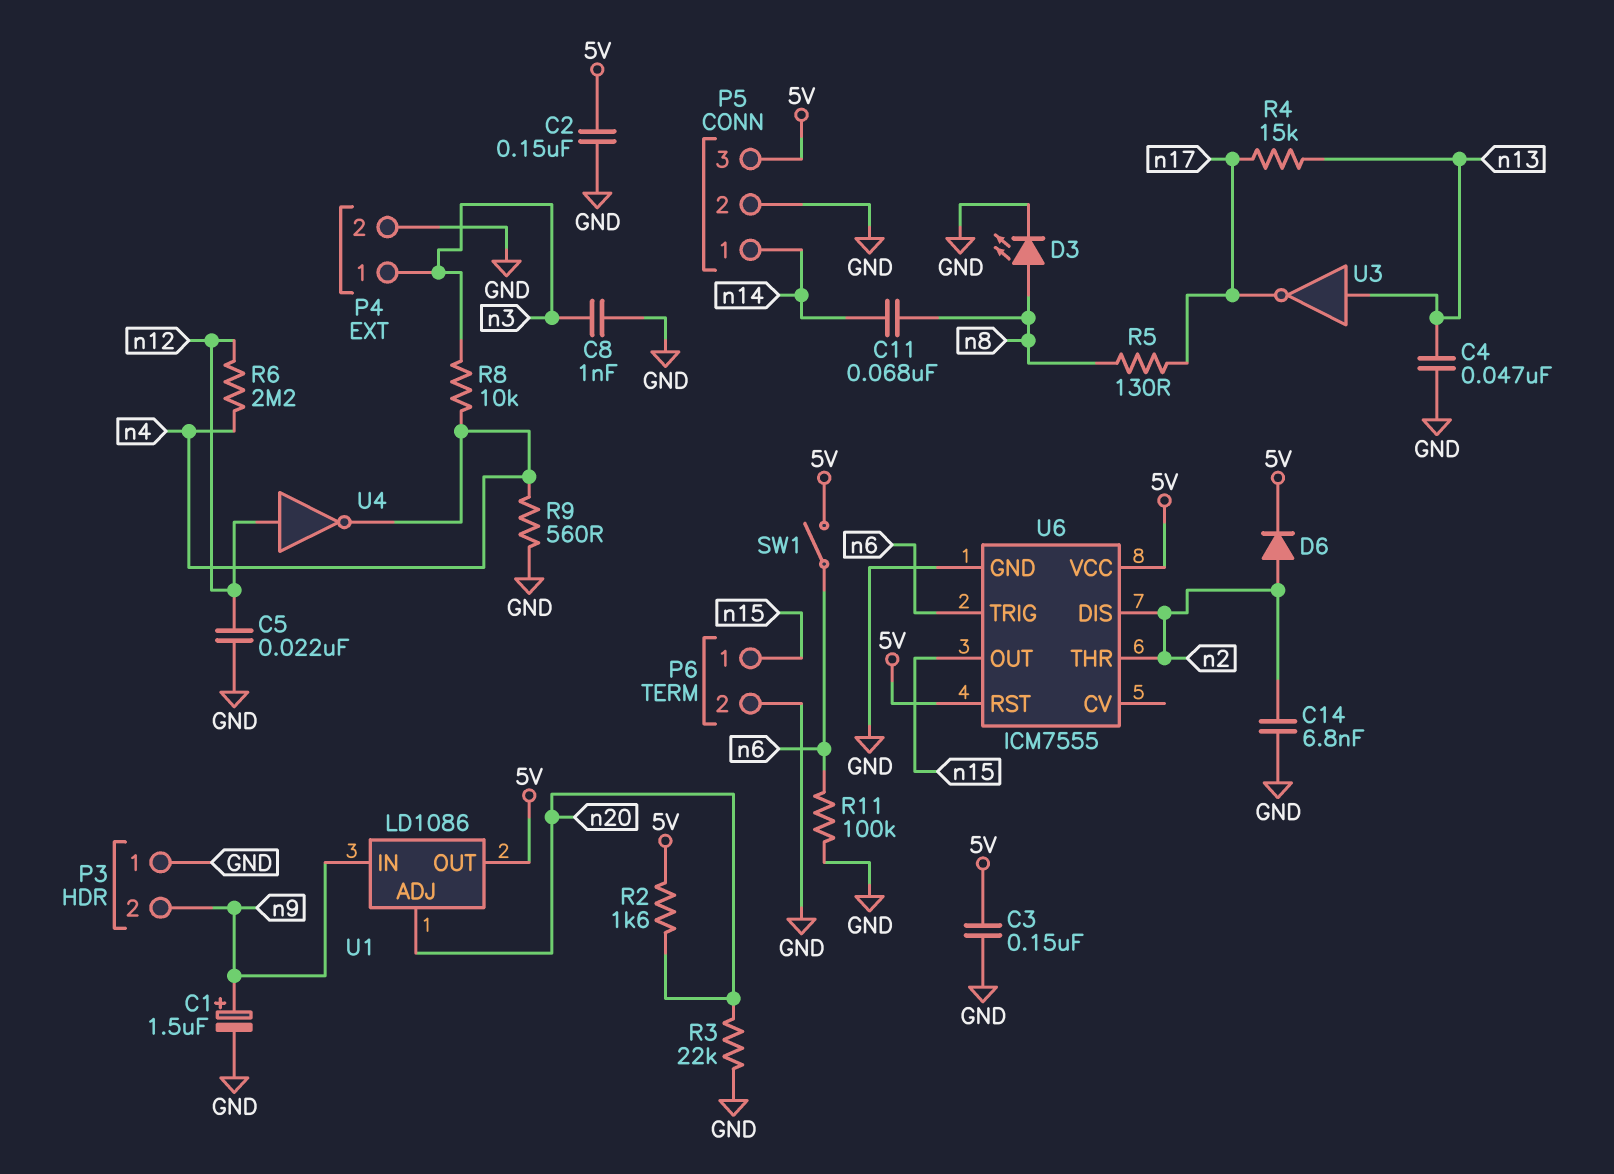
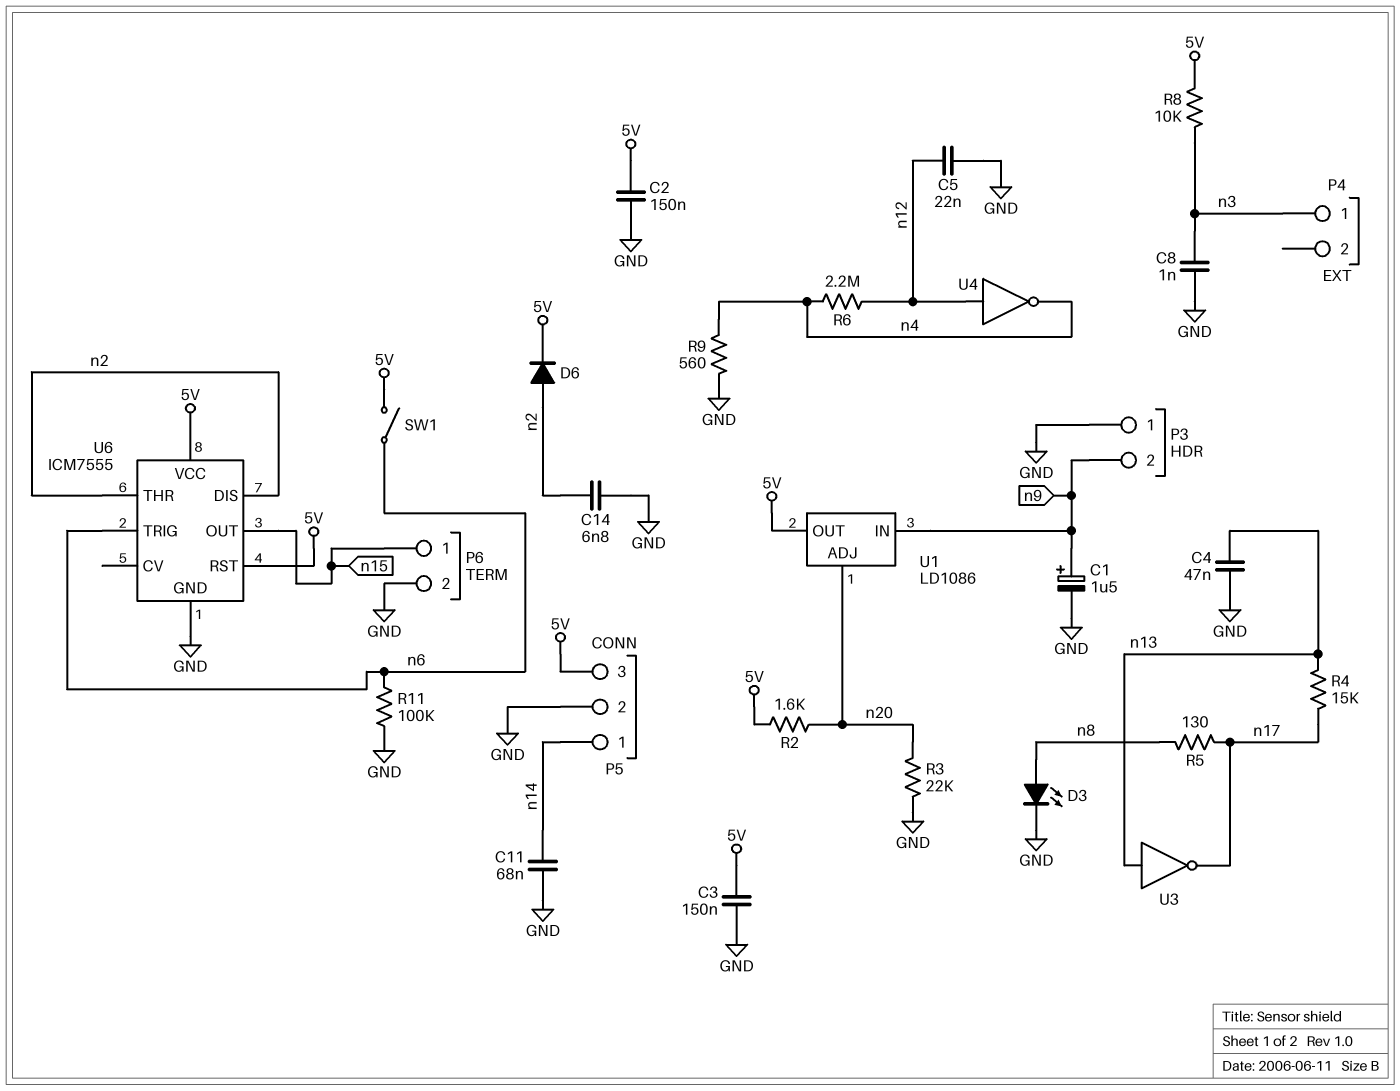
C11: 68nF (n8, n14) -> 68nF (GND, n14)
P4 pin 2: GND -> none
R8: 10k (n3, n4) -> 10k (5V, n3)

